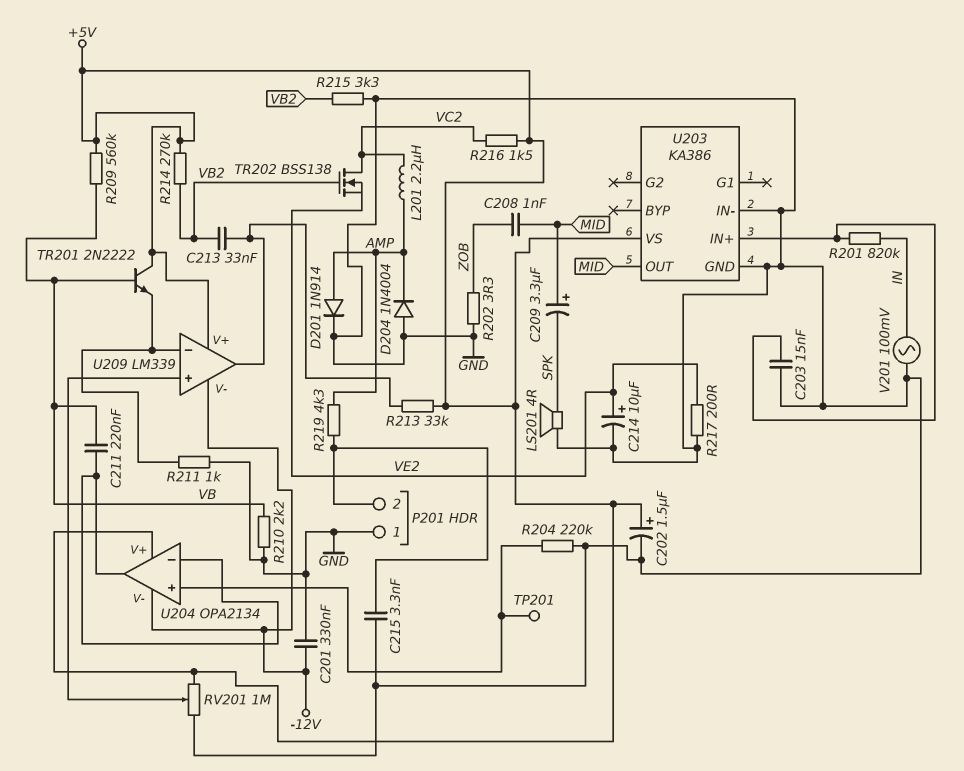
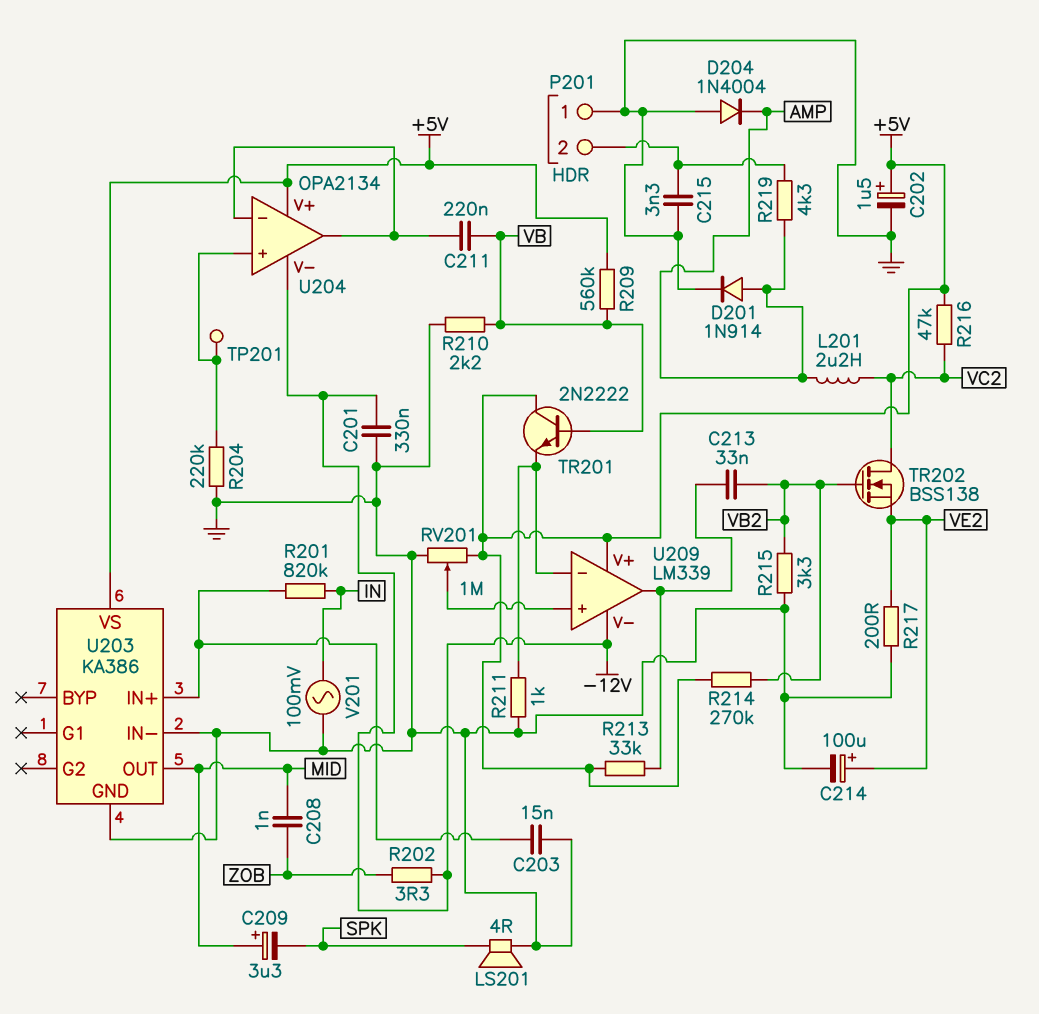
C214: 10uF (plus VE2, minus GND) -> 100uF (plus VE2, minus GND)
R202: 3.3 (GND, ZOB) -> 3.3 (-12V, ZOB)
R216: 1.5k (+5V, VC2) -> 47k (+5V, VC2)

